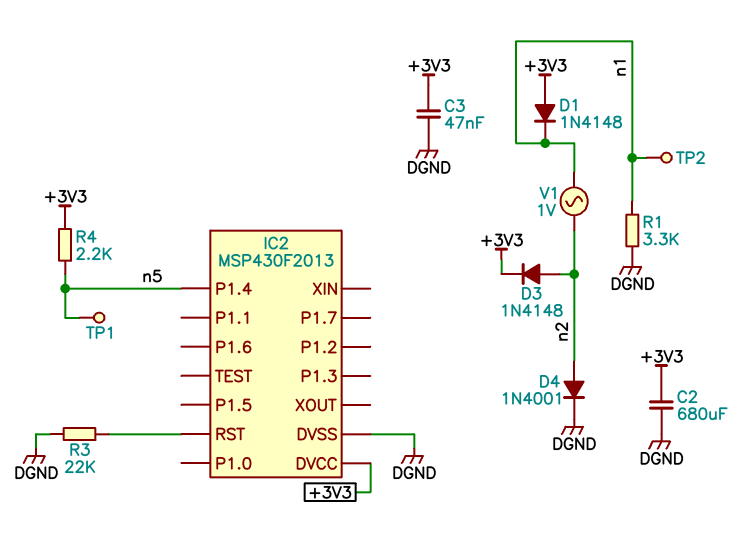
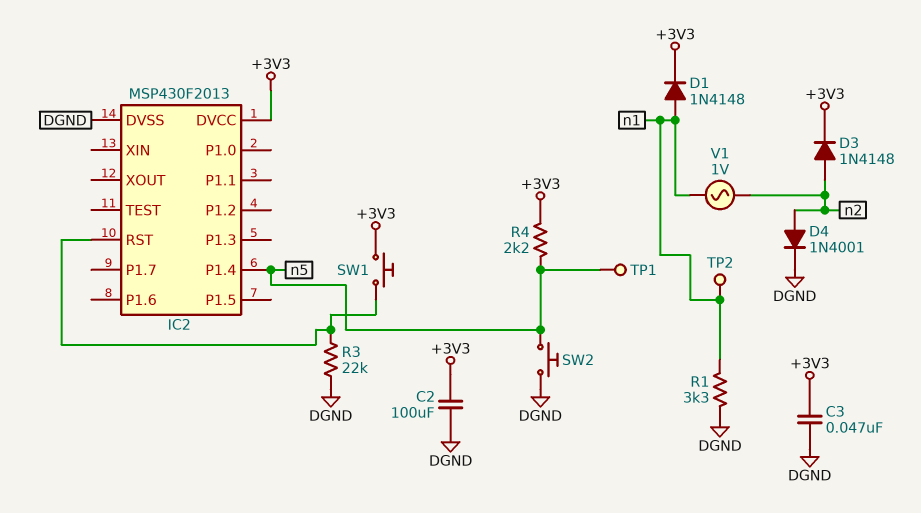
C2: 680uF (+3V3, DGND) -> 100uF (+3V3, DGND)
D1: diode 1N4148 (A +3V3, K n1) -> diode 1N4148 (A n1, K +3V3)
SW1: none -> button (+3V3, IC2/RST)
SW2: none -> button (DGND, n5)

